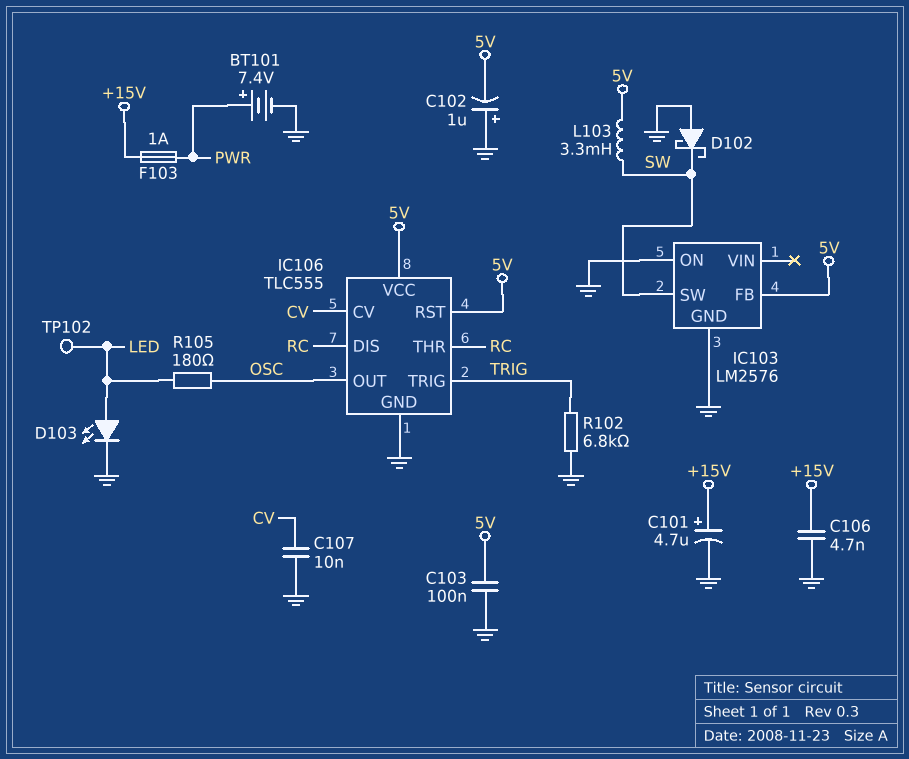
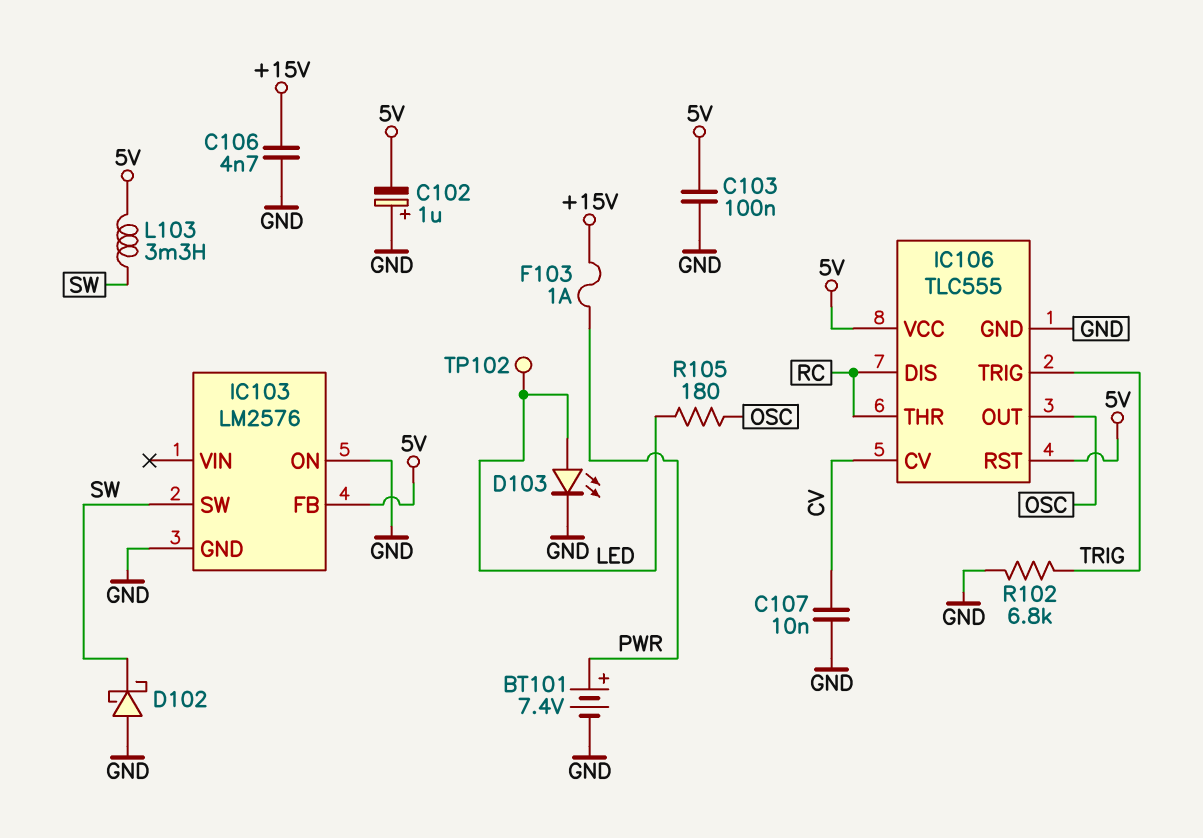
C101: 4.7uF (plus +15V, minus GND) -> none

